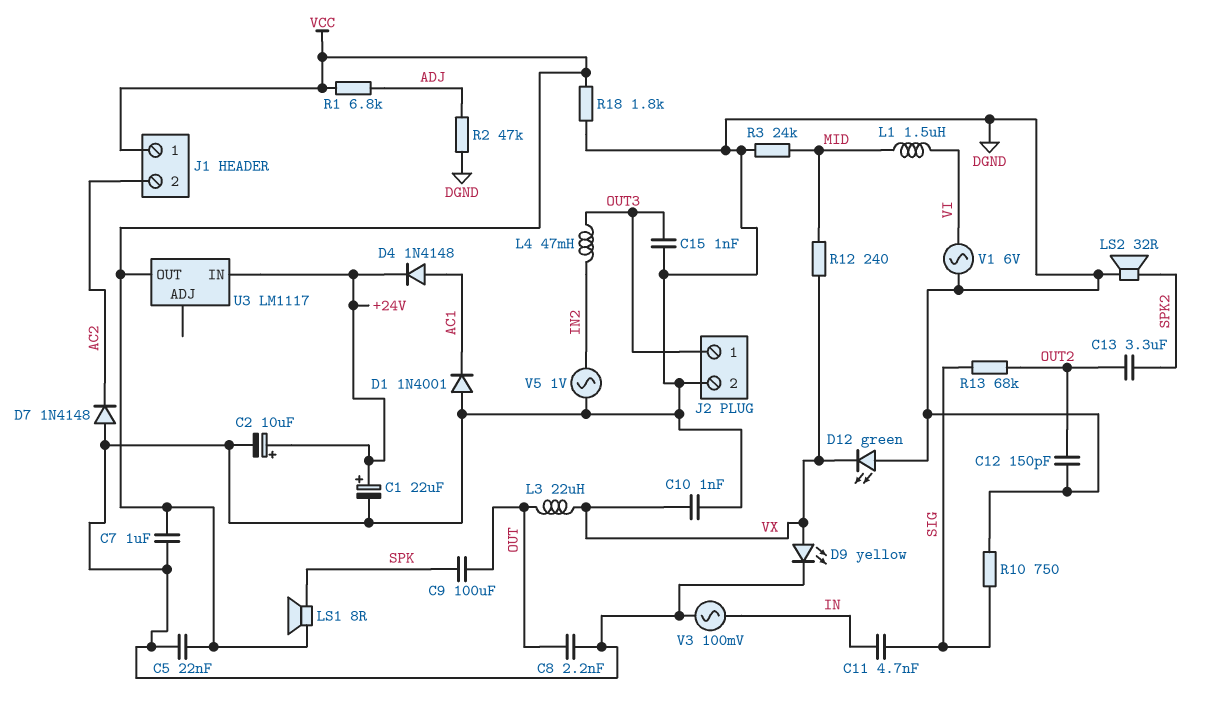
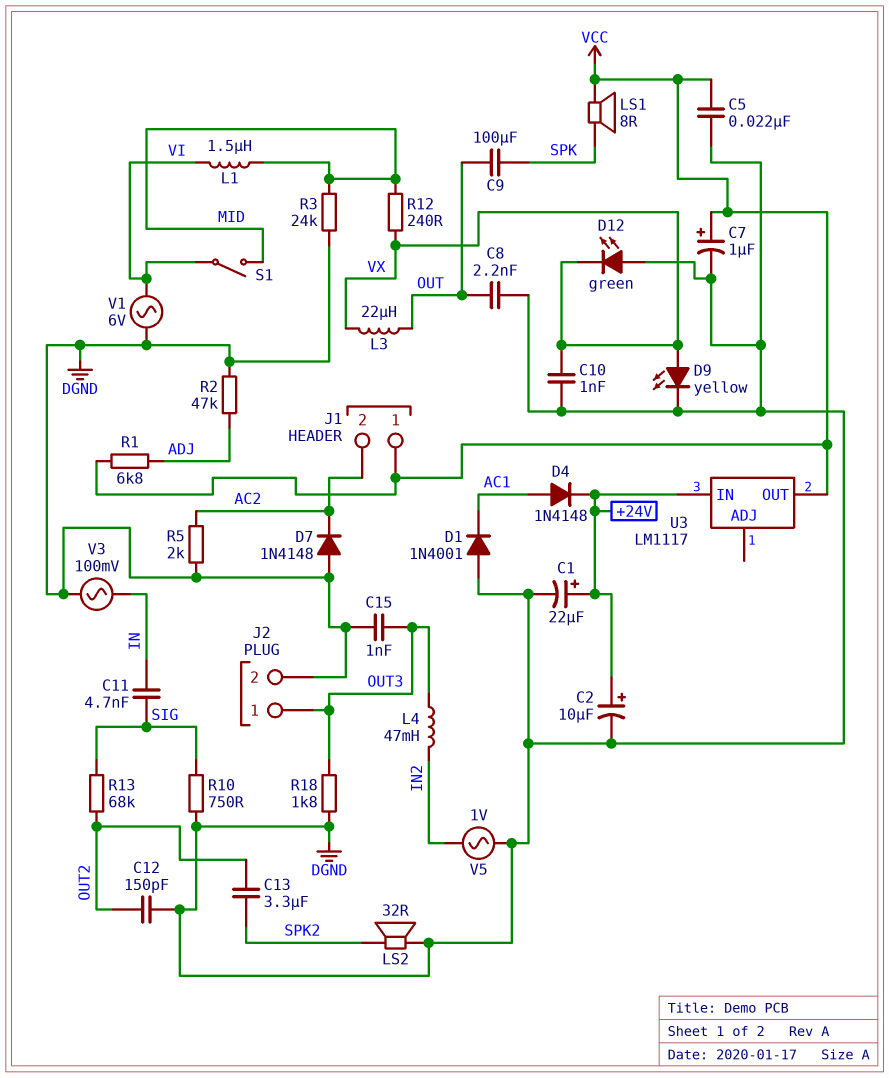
C7: 1uF (DGND, VCC) -> 1uF (plus VCC, minus DGND)
R5: none -> 2k (AC2, DGND)
R18: 1.8k (DGND, VCC) -> 1.8k (DGND, OUT3)
S1: none -> switch (MID, VI)

